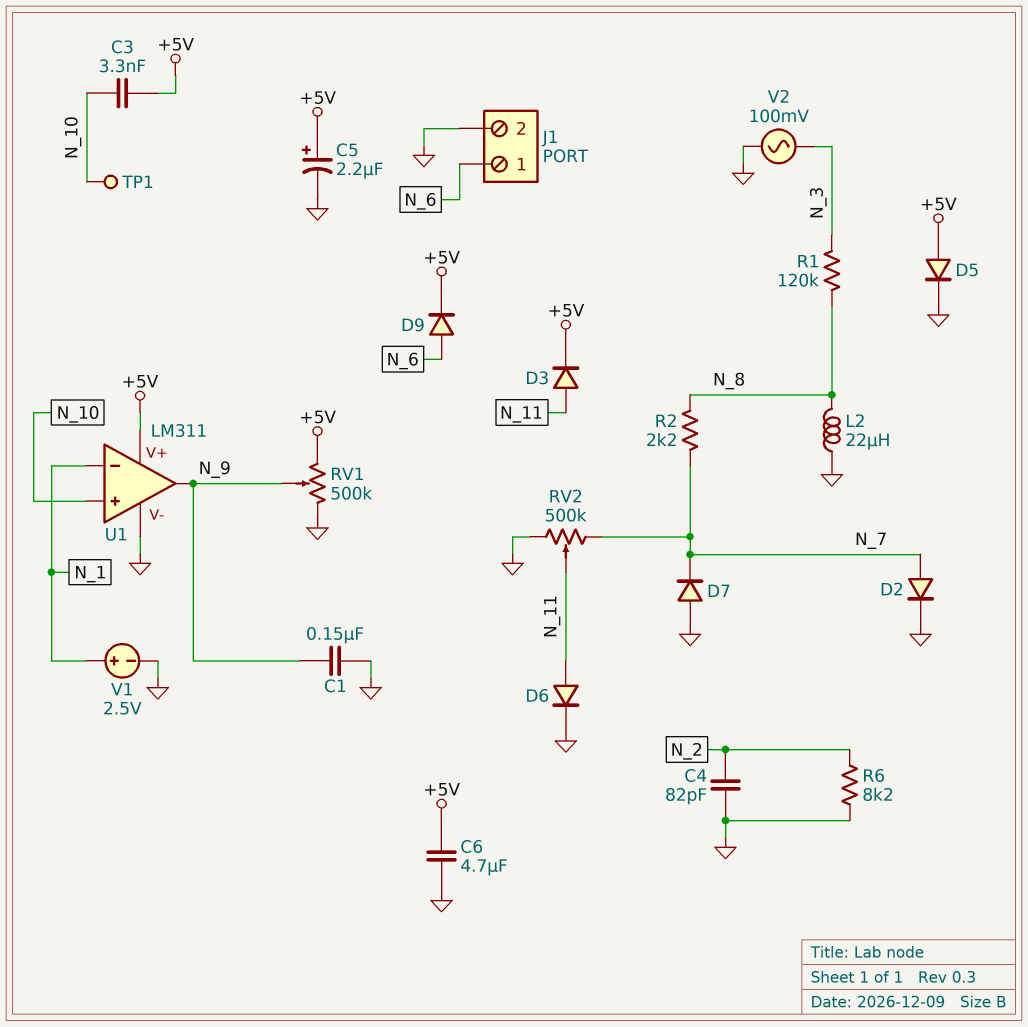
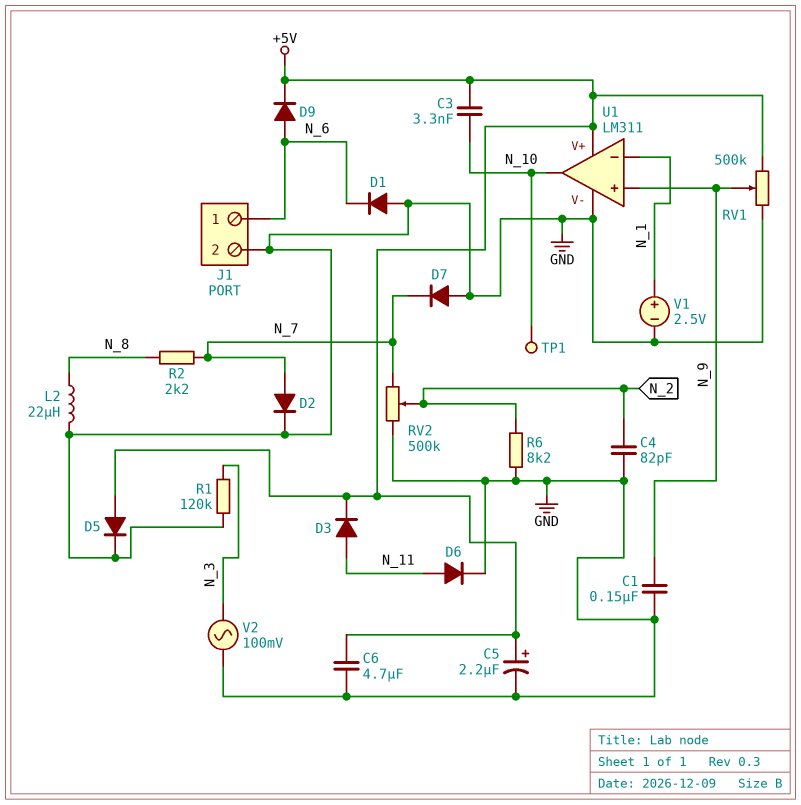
D1: none -> diode (A GND, K N_6)
R1: 120k (N_3, N_8) -> 120k (GND, N_3)
RV2: 500k (GND, N_7, wiper N_11) -> 500k (GND, N_7, wiper N_2)
U1 pin in+: N_10 -> N_9
U1 pin out: N_9 -> N_10

